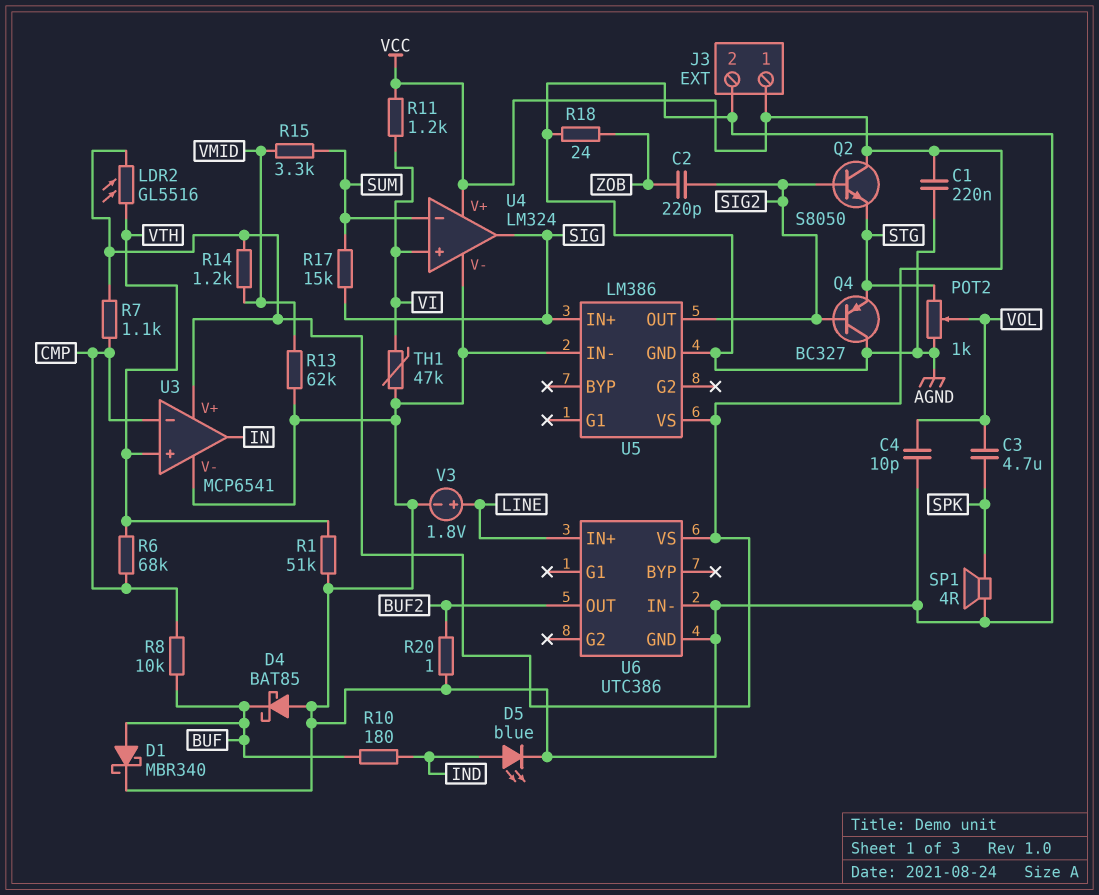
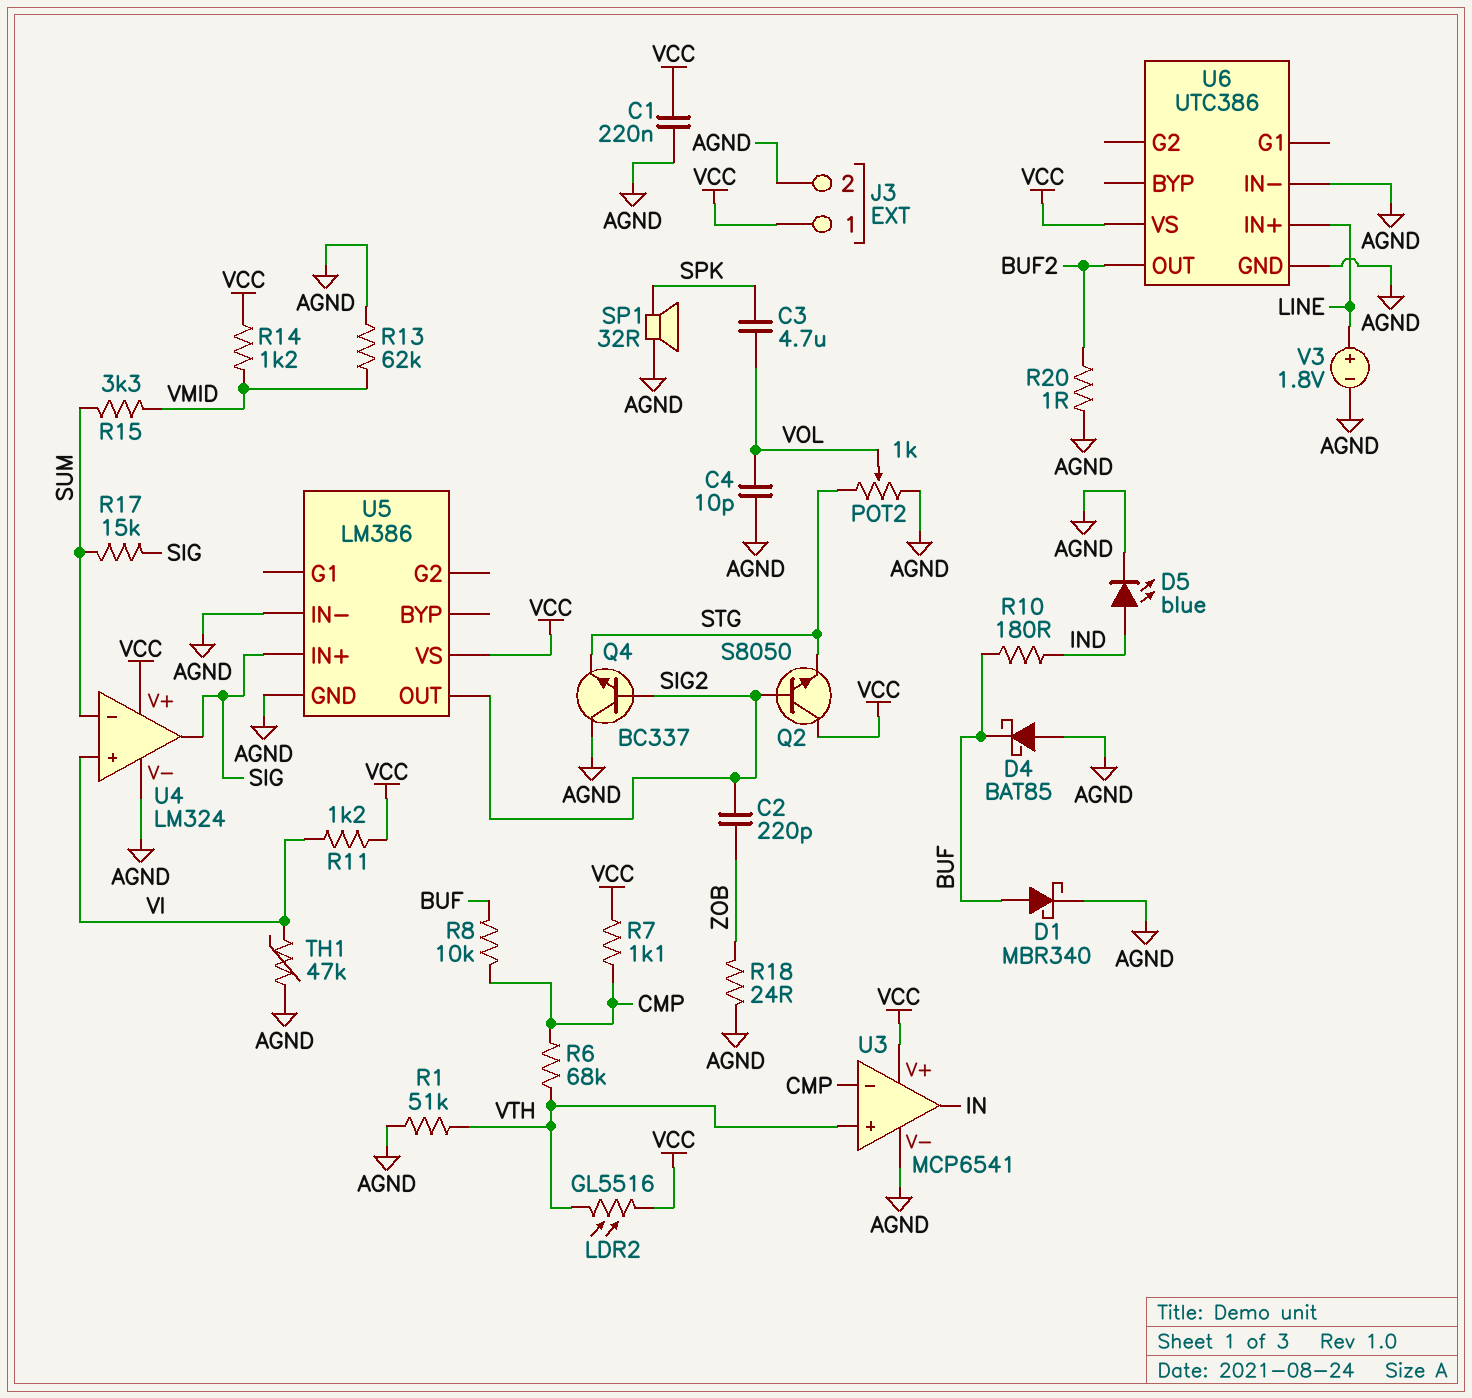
Q4: PNP BC327 (B SIG2, C AGND, E STG) -> NPN BC337 (B SIG2, C AGND, E STG)
SP1: speaker 4R (AGND, SPK) -> speaker 32R (AGND, SPK)

